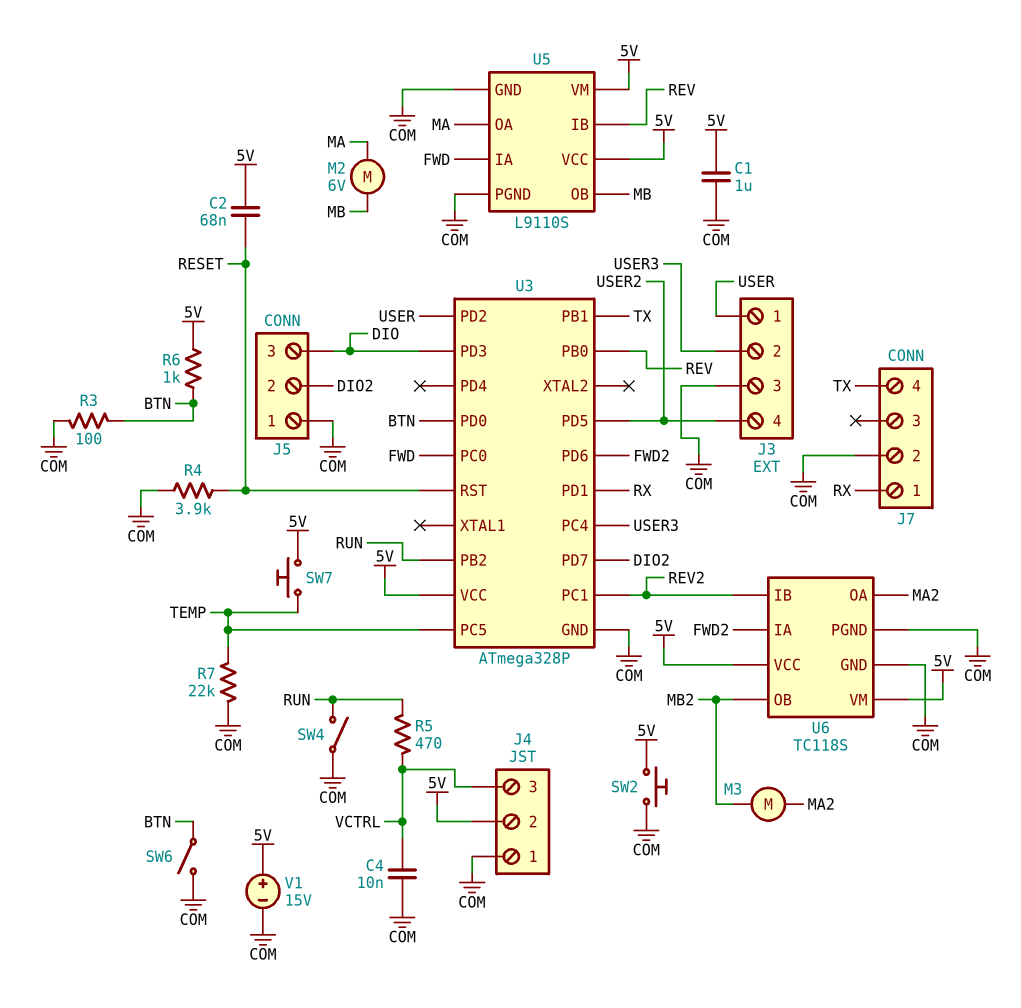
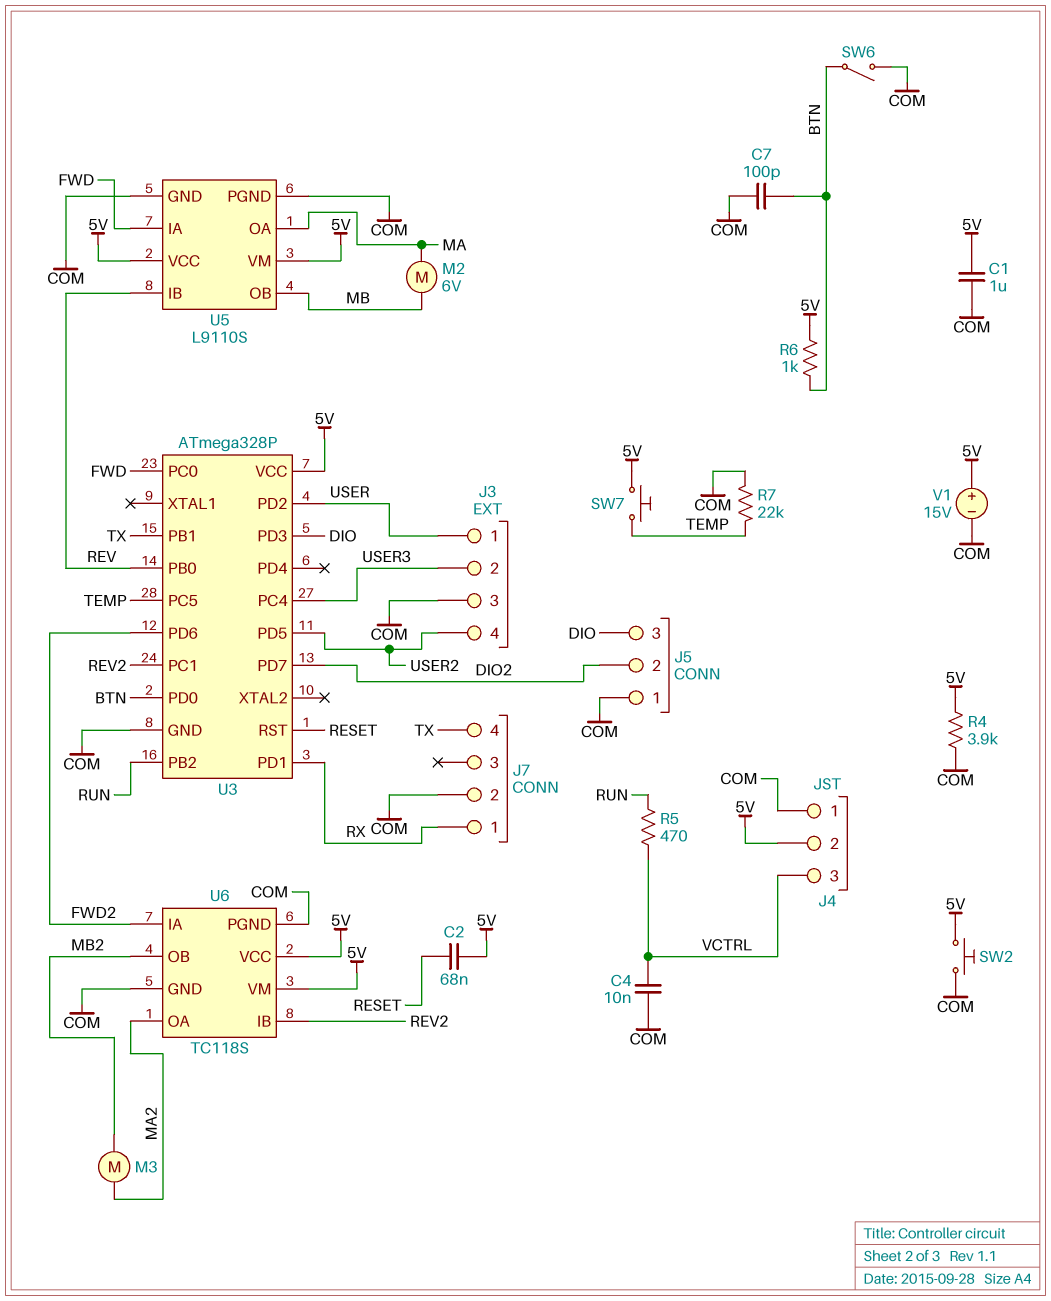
C7: none -> 100pF (BTN, COM)
R3: 100 (BTN, COM) -> none
R4: 3.9k (COM, RESET) -> 3.9k (5V, COM)
SW4: switch (COM, RUN) -> none

